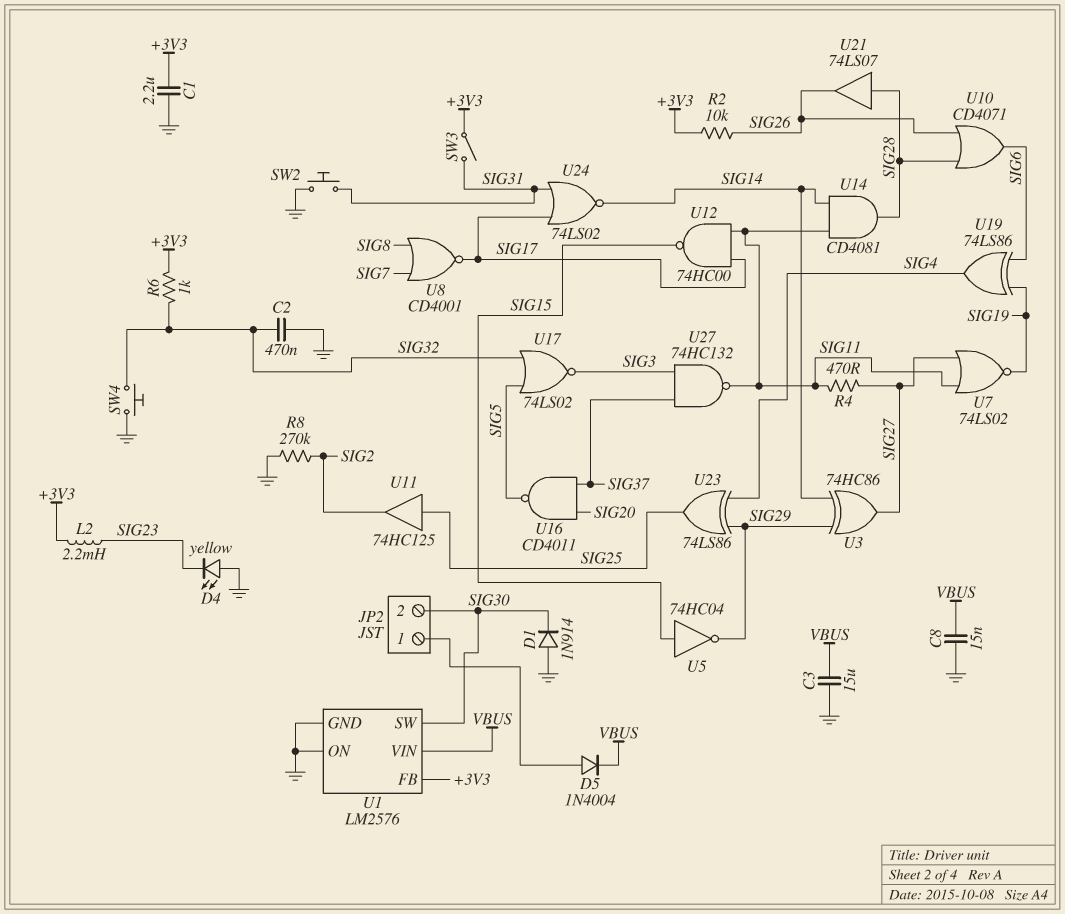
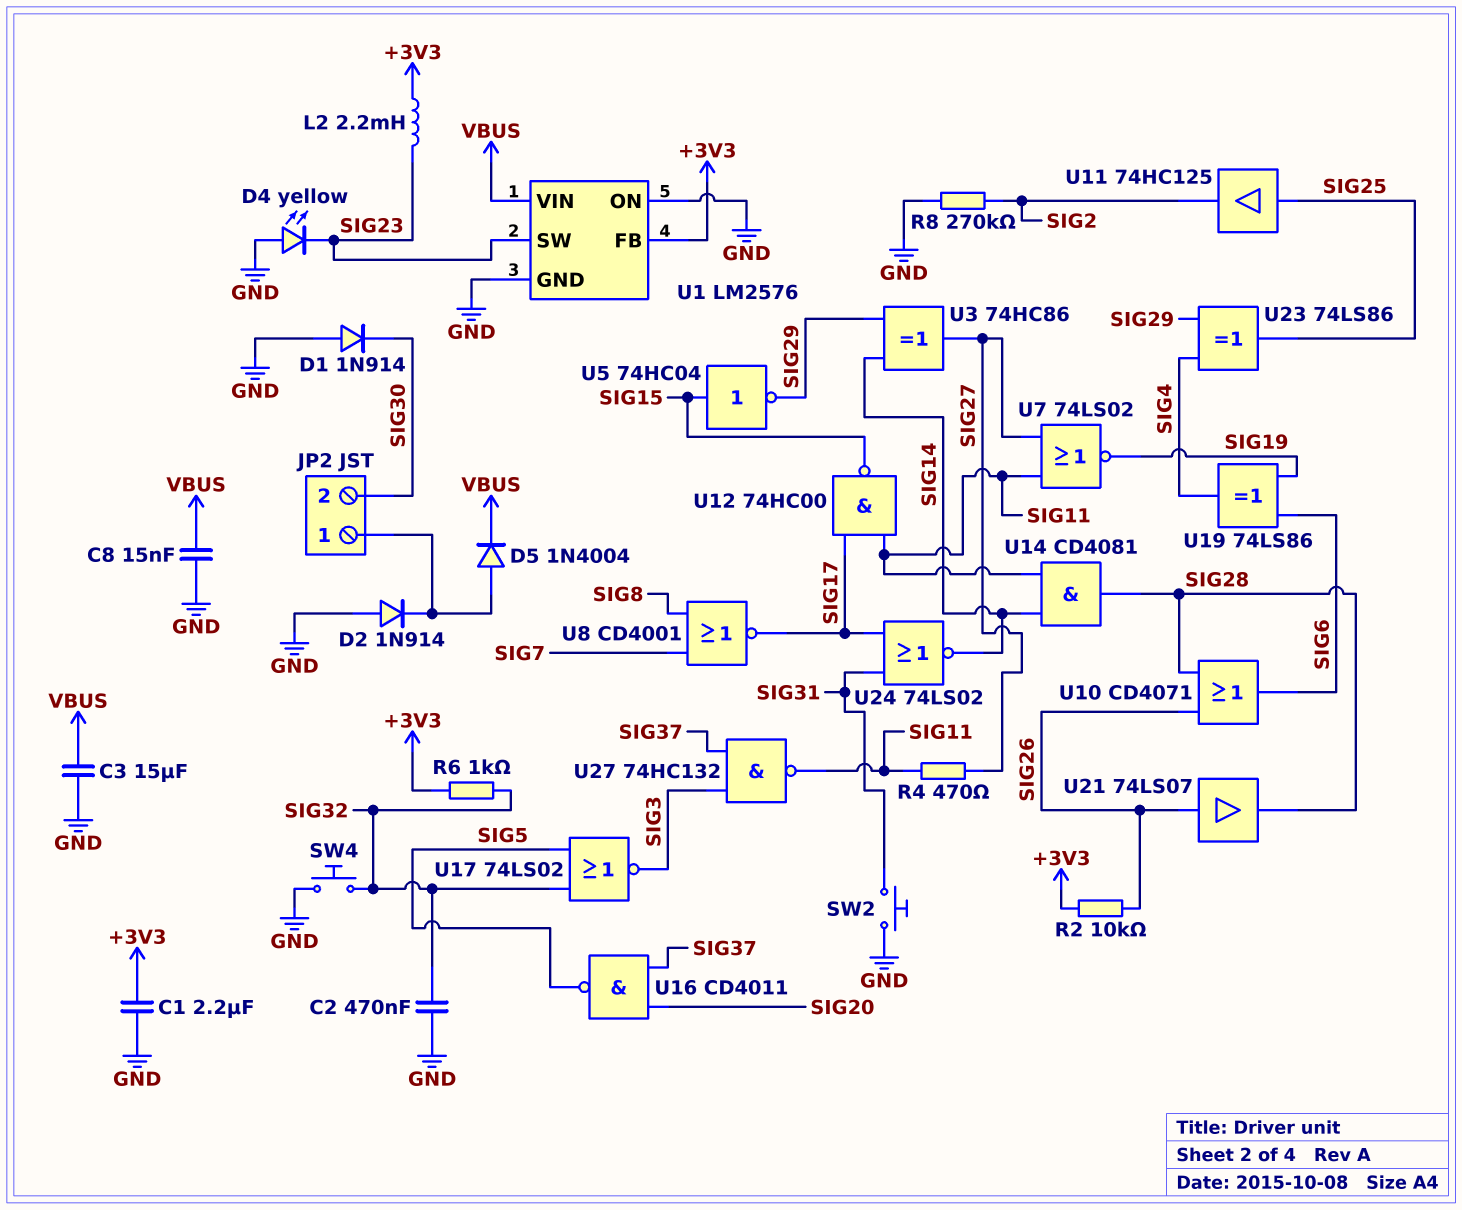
D2: none -> diode 1N914 (A GND, K JP2/1)
SW3: switch (+3V3, SIG31) -> none
U1 pin SW: SIG30 -> SIG23
U21: buffer 74LS07 (in SIG28, out SIG26) -> buffer 74LS07 (in SIG26, out SIG28)

